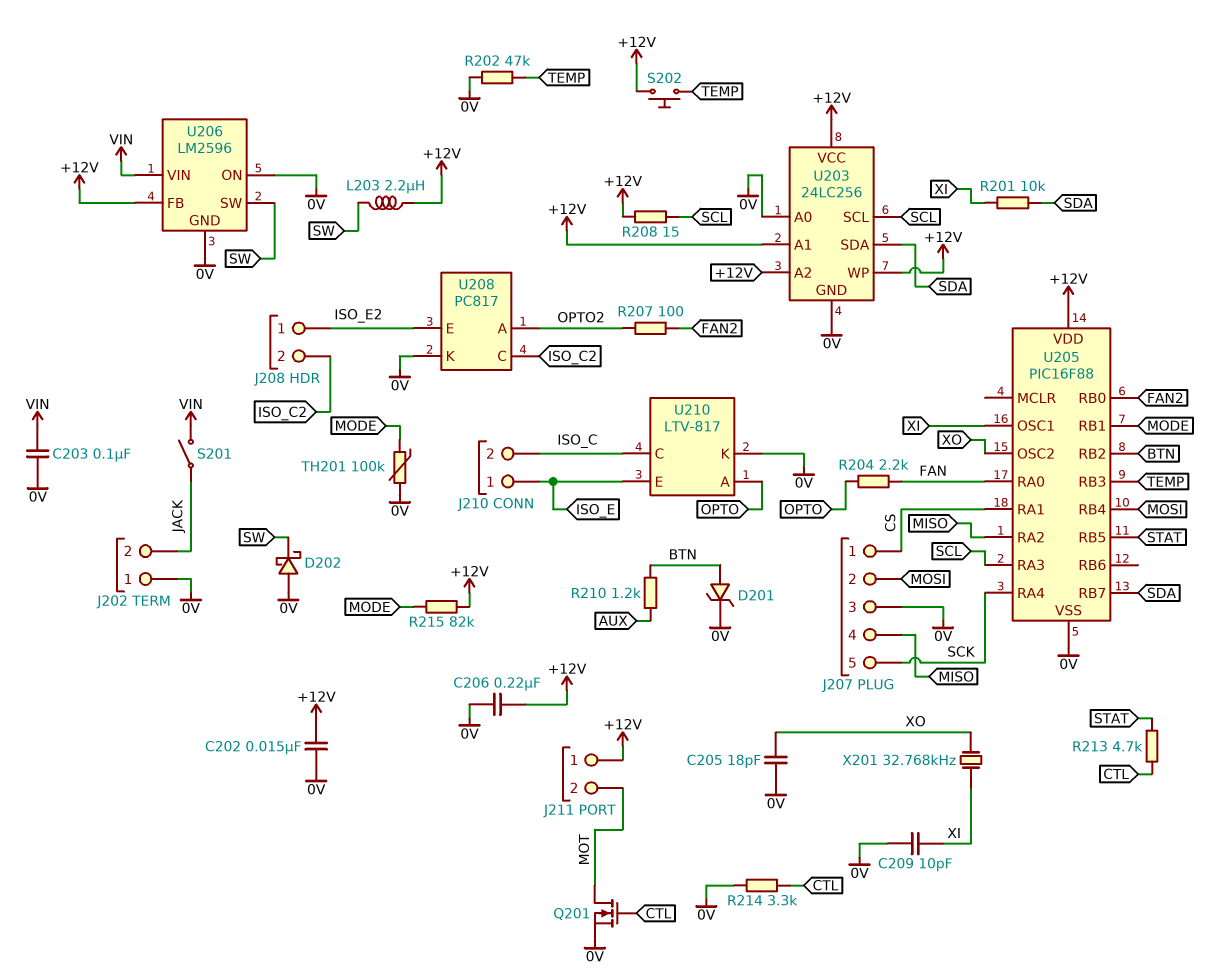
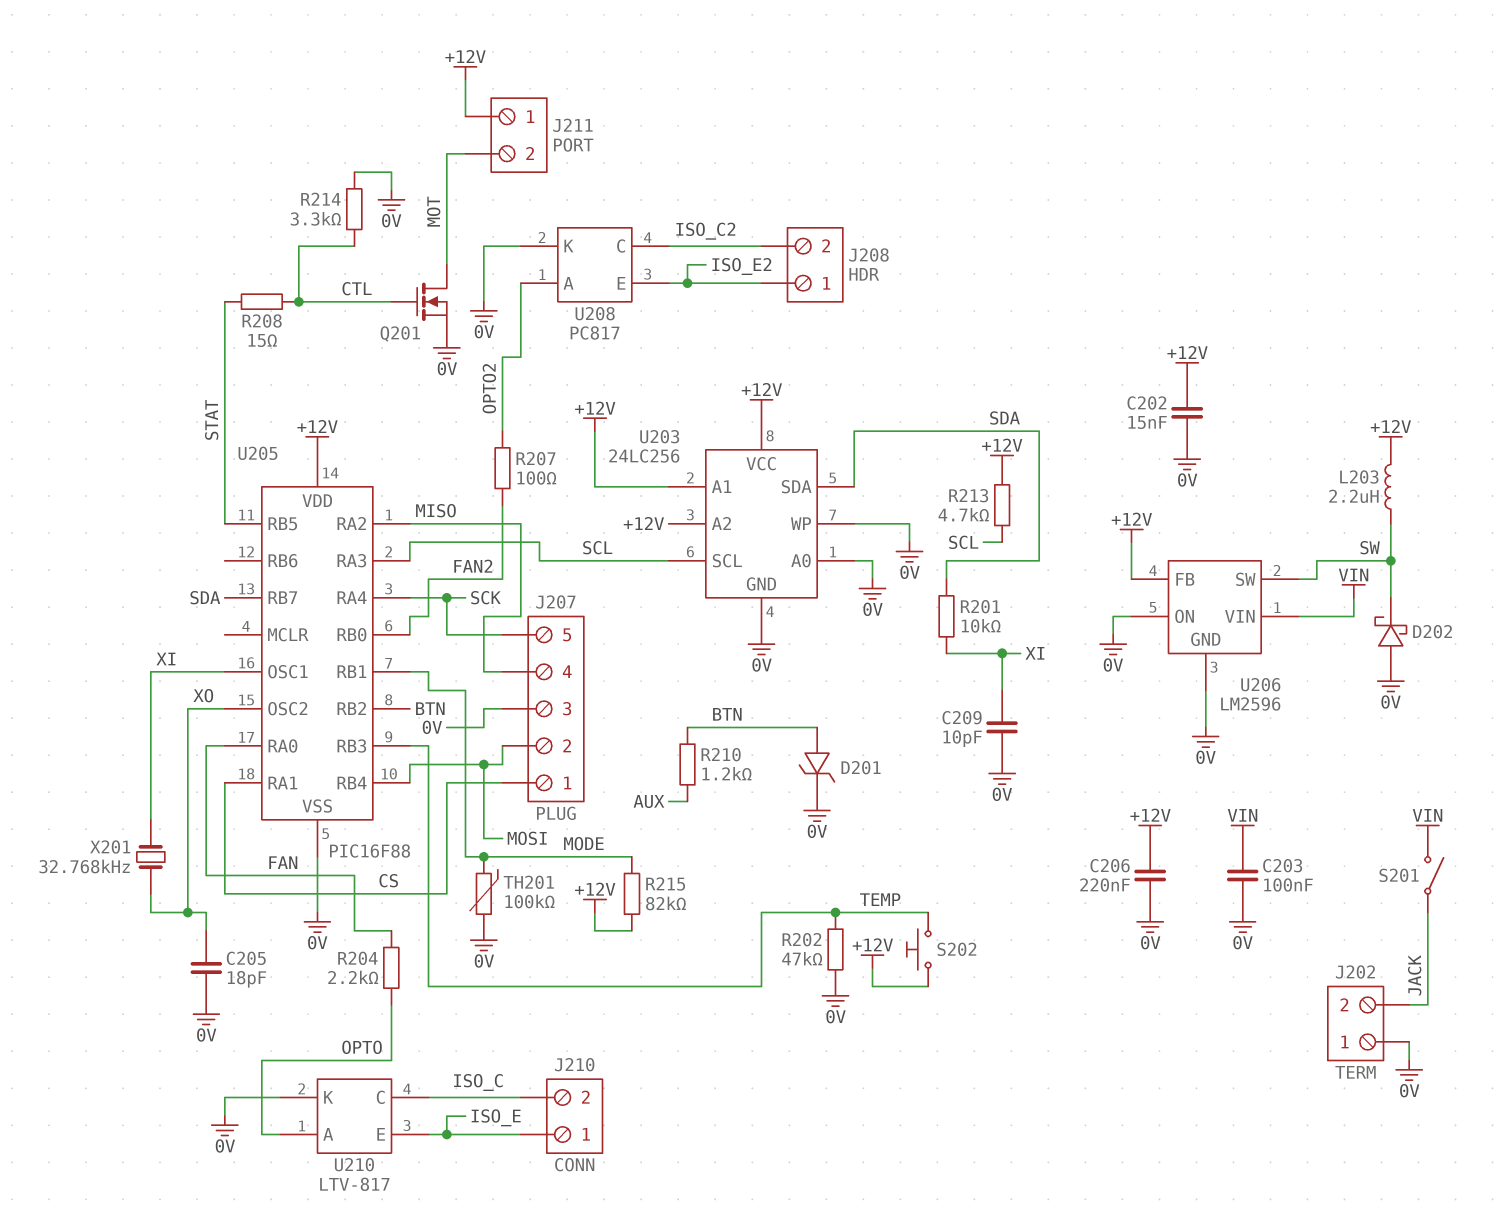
R208: 15 (+12V, SCL) -> 15 (CTL, STAT)
R213: 4.7k (CTL, STAT) -> 4.7k (+12V, SCL)
U203 pin WP: +12V -> 0V

